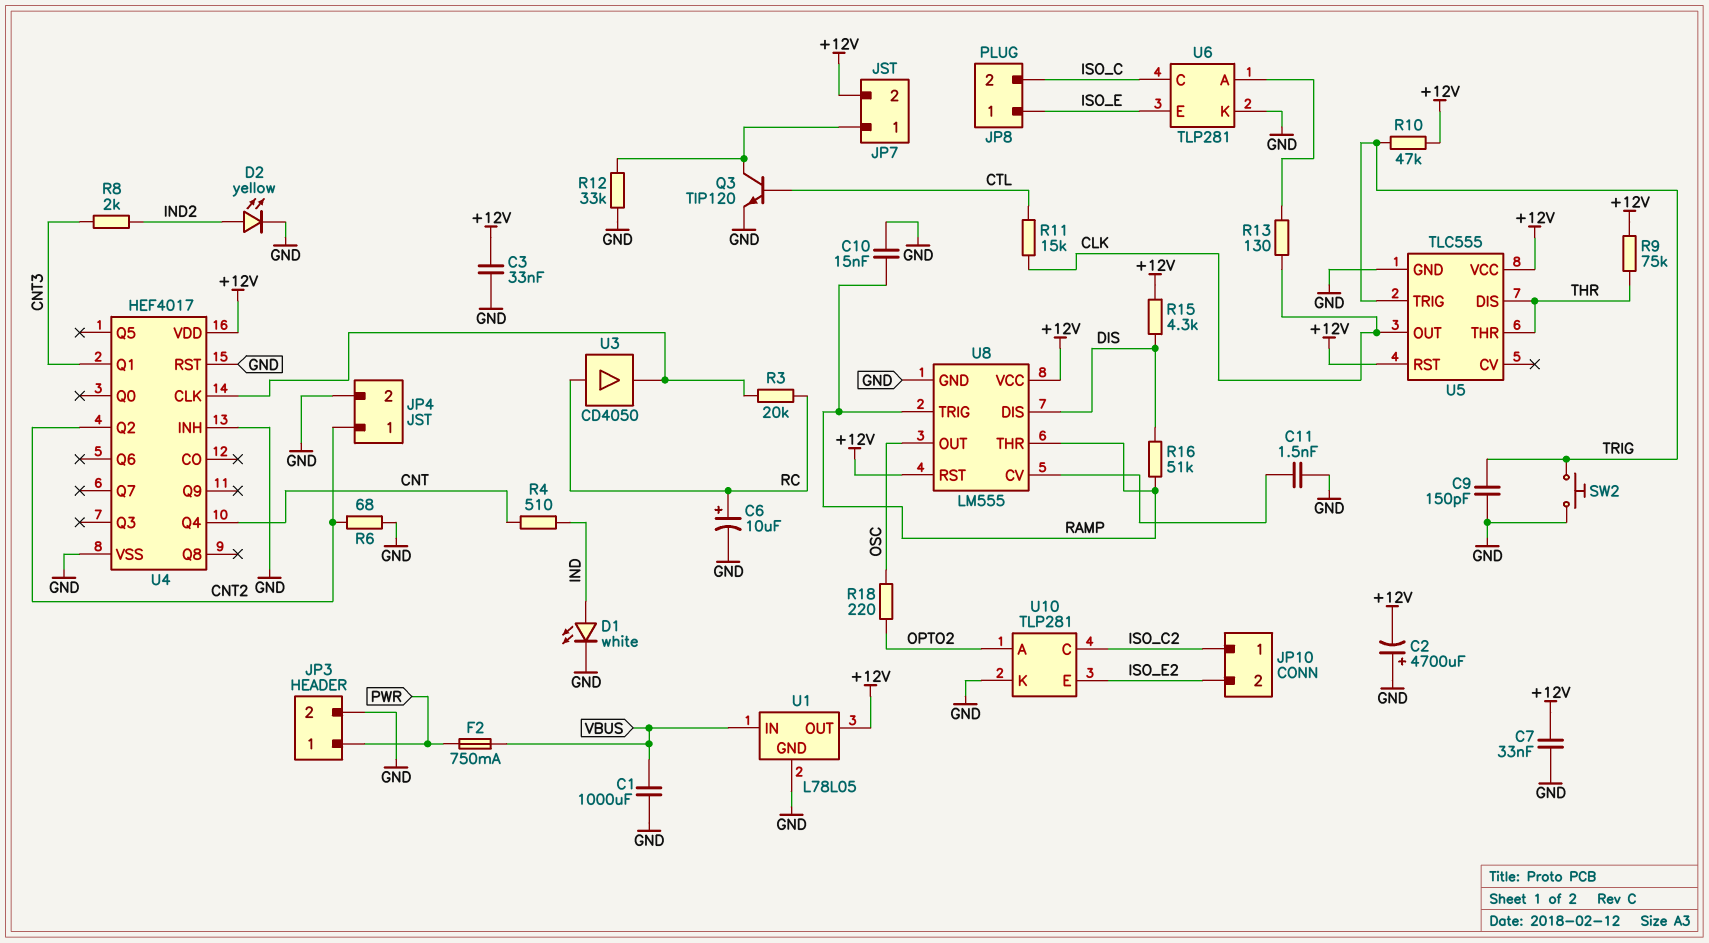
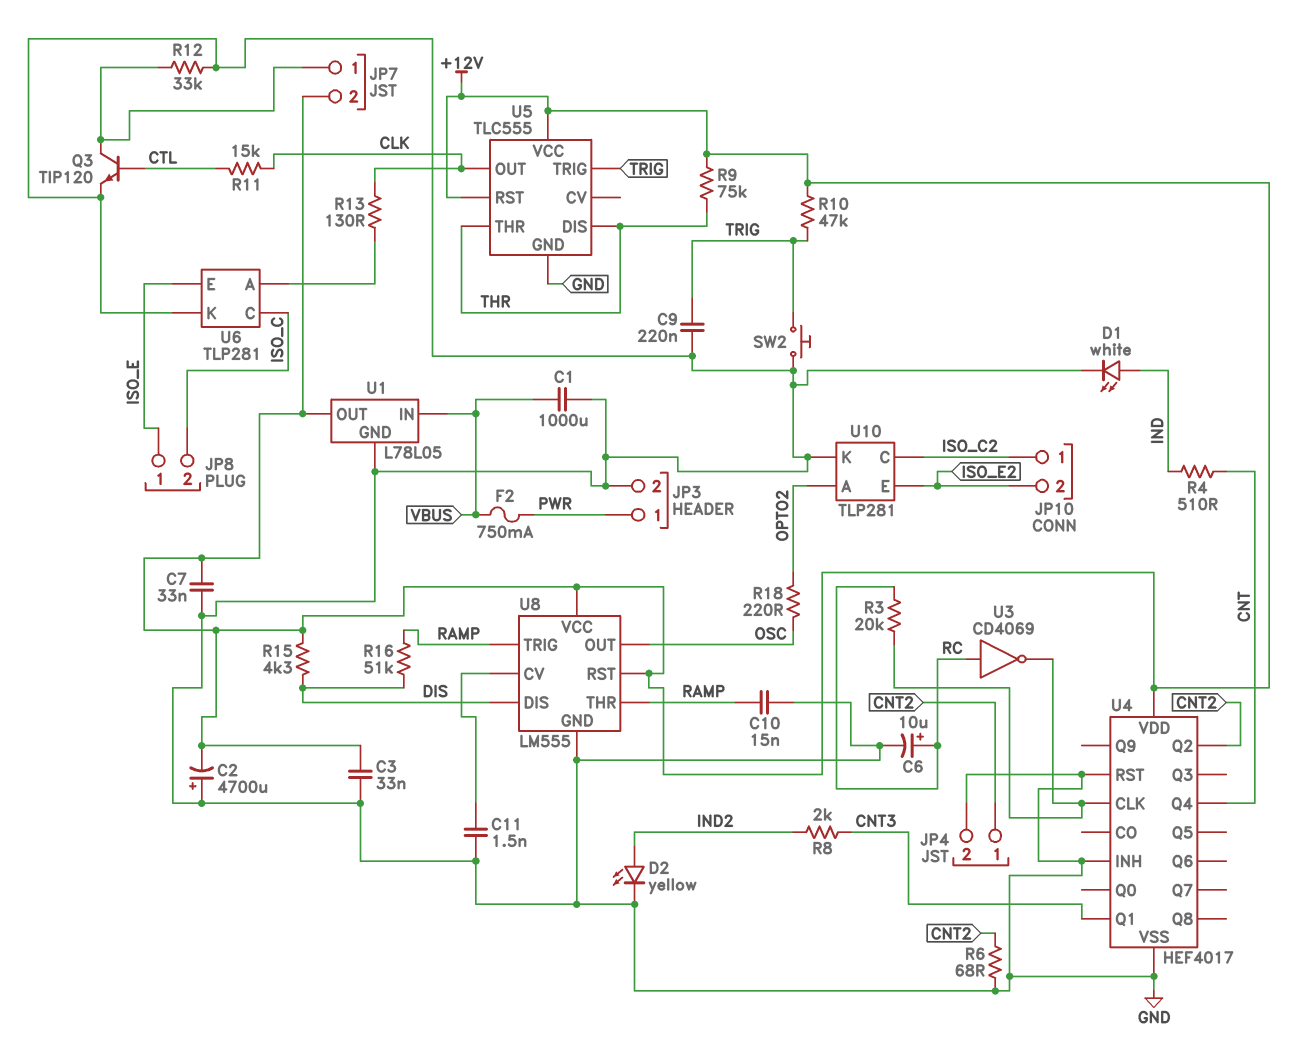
C9: 150pF (GND, TRIG) -> 220nF (GND, TRIG)
U3: buffer CD4050 (in RC, out U4/CLK) -> NOT CD4069 (in RC, out U4/CLK)

